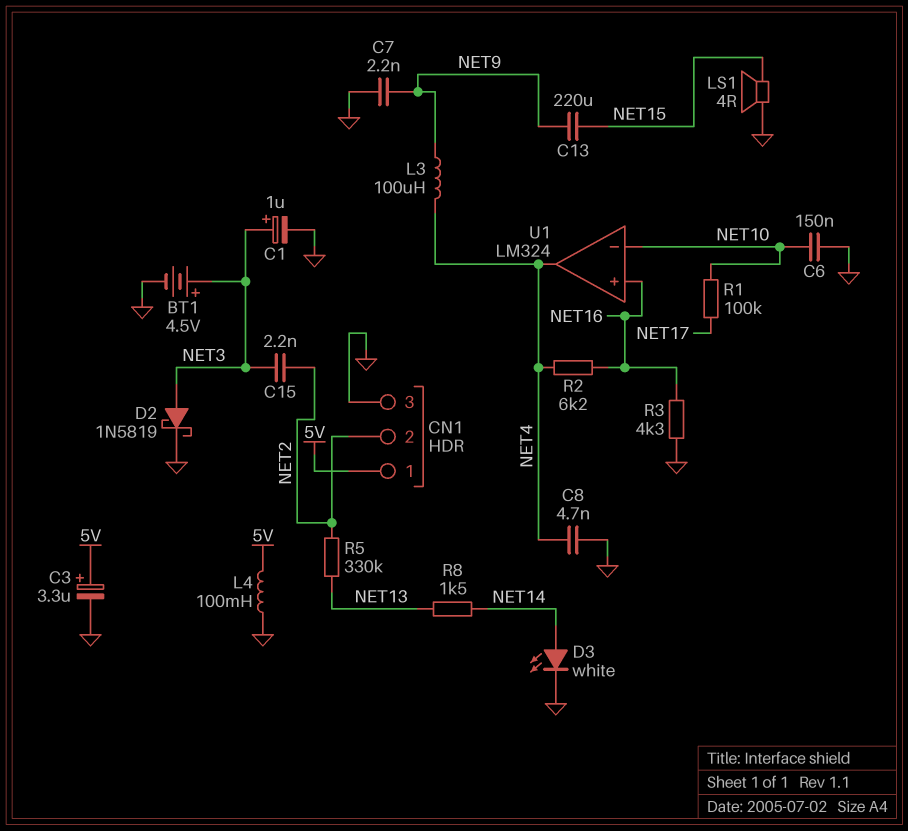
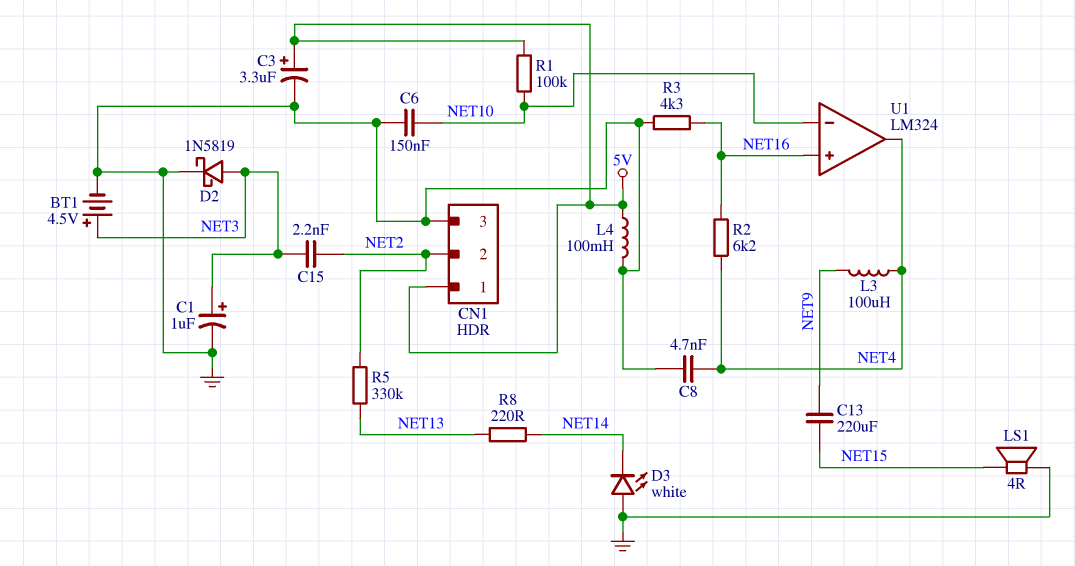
C7: 2.2nF (GND, NET9) -> none
D3: LED white (A NET14, K GND) -> LED white (A GND, K NET14)
R1: 100k (NET10, NET17) -> 100k (5V, NET10)
R8: 1.5k (NET13, NET14) -> 220 (NET13, NET14)

